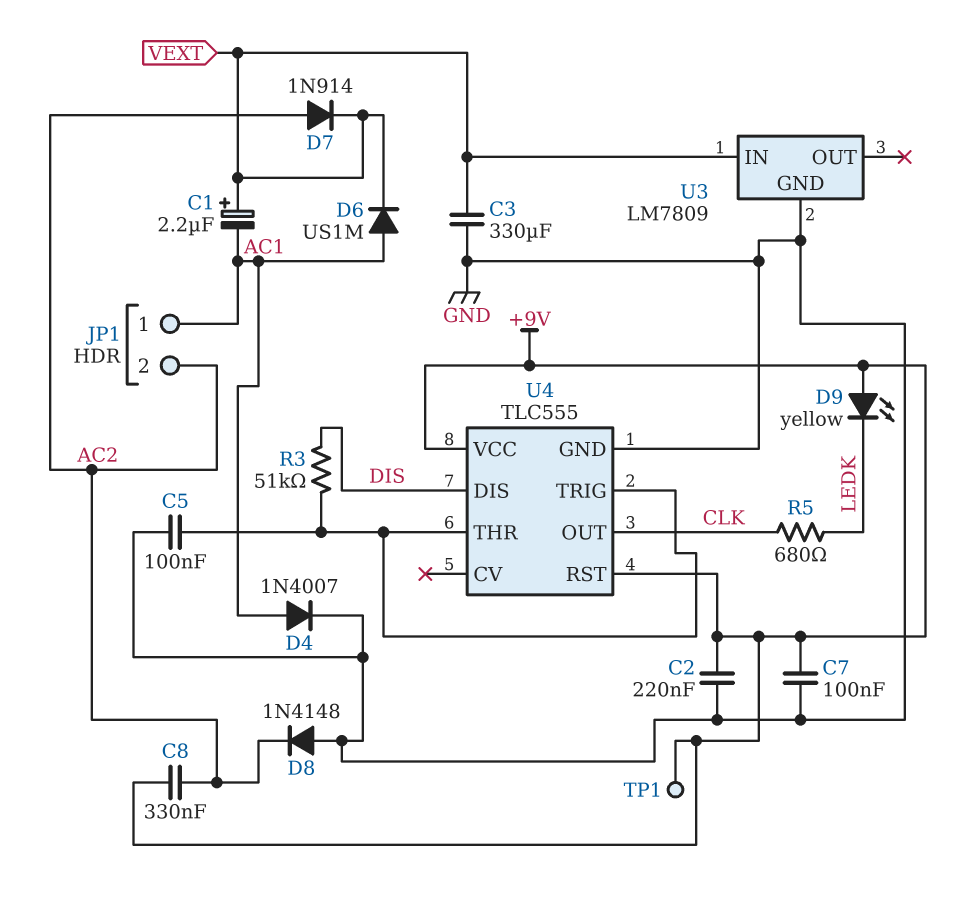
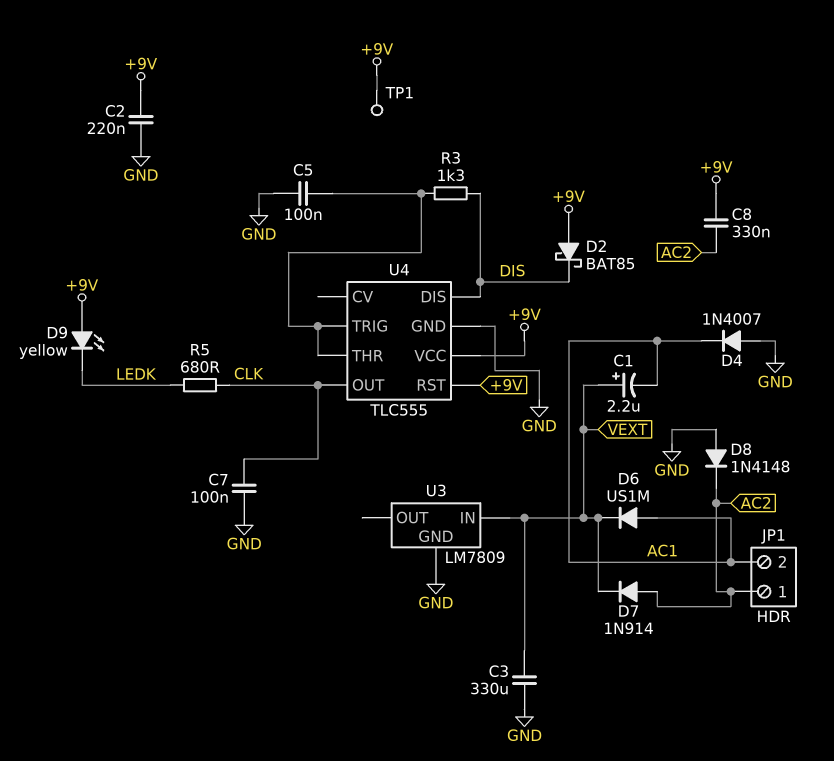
C7: 100nF (+9V, GND) -> 100nF (CLK, GND)
D2: none -> schottky BAT85 (A +9V, K DIS)
D4: diode 1N4007 (A AC1, K GND) -> diode 1N4007 (A GND, K AC1)
JP1 pin 1: AC1 -> AC2
JP1 pin 2: AC2 -> AC1
R3: 51k (DIS, U4/THR) -> 1.3k (DIS, U4/THR)

